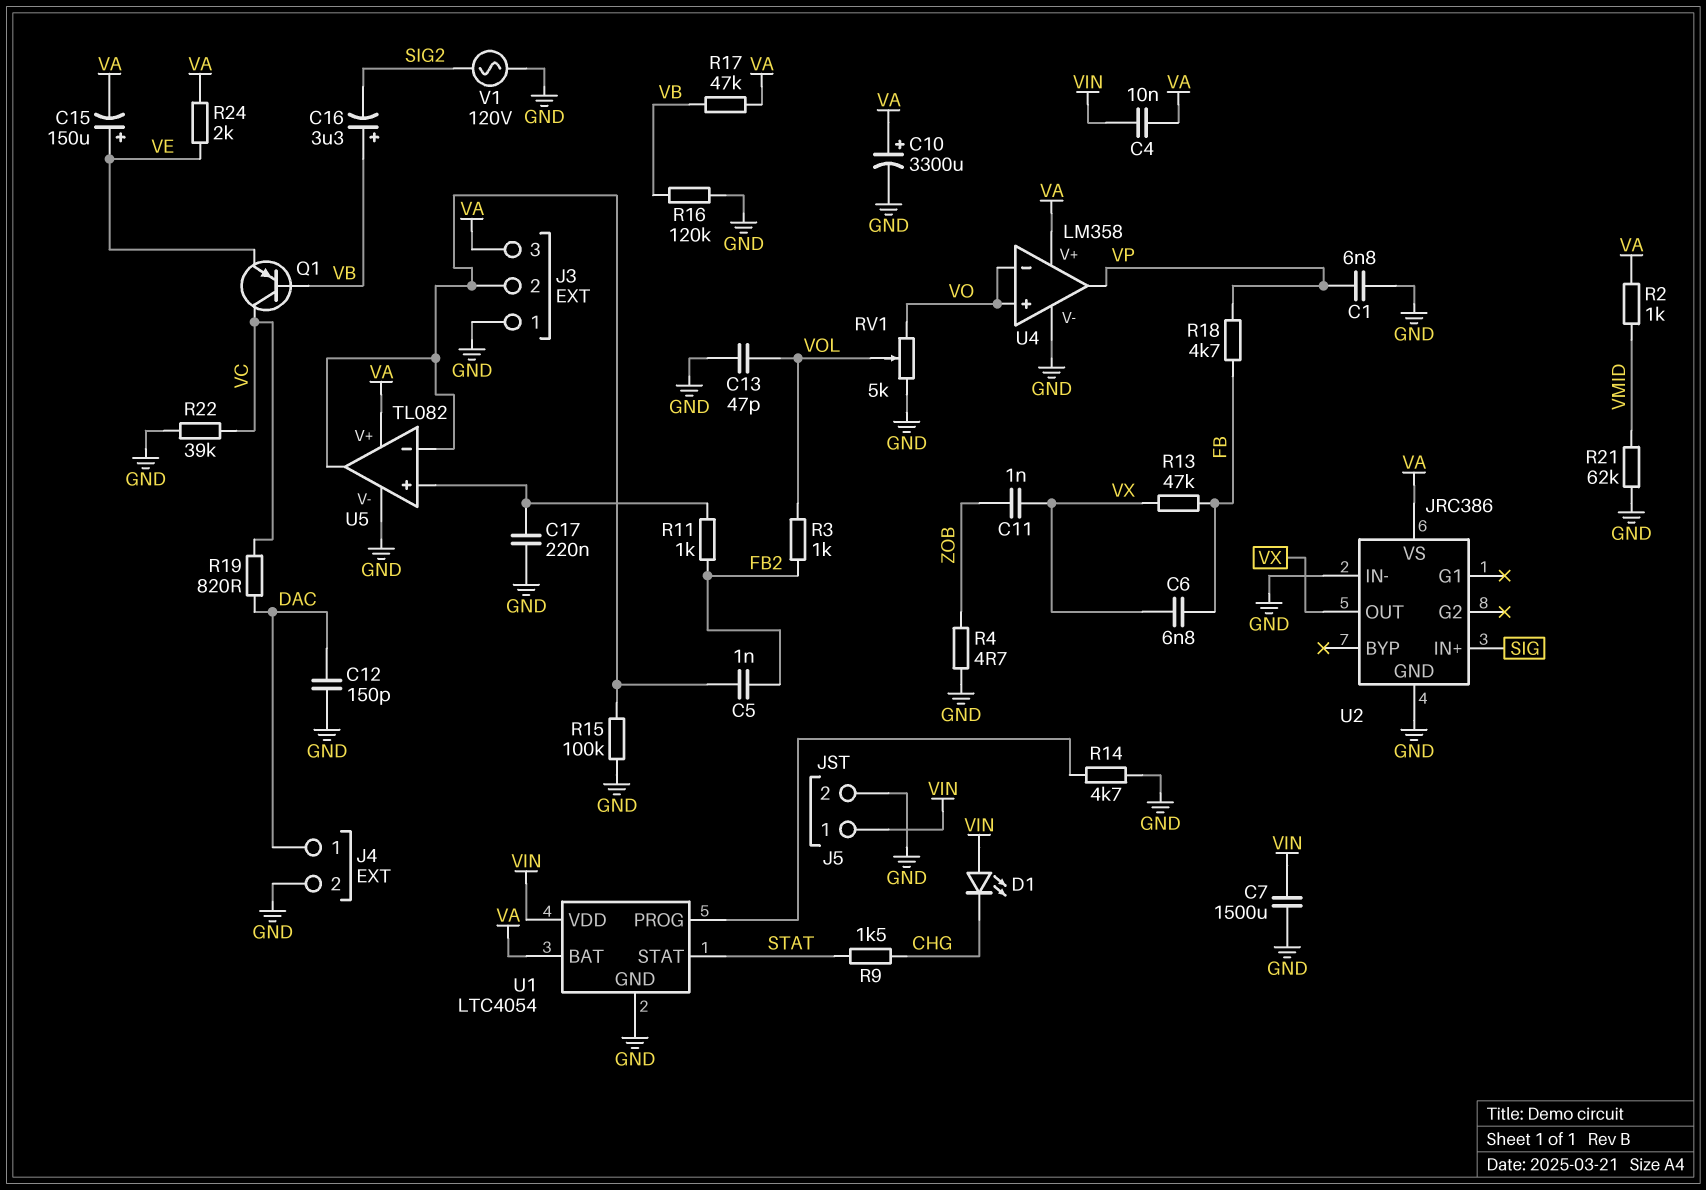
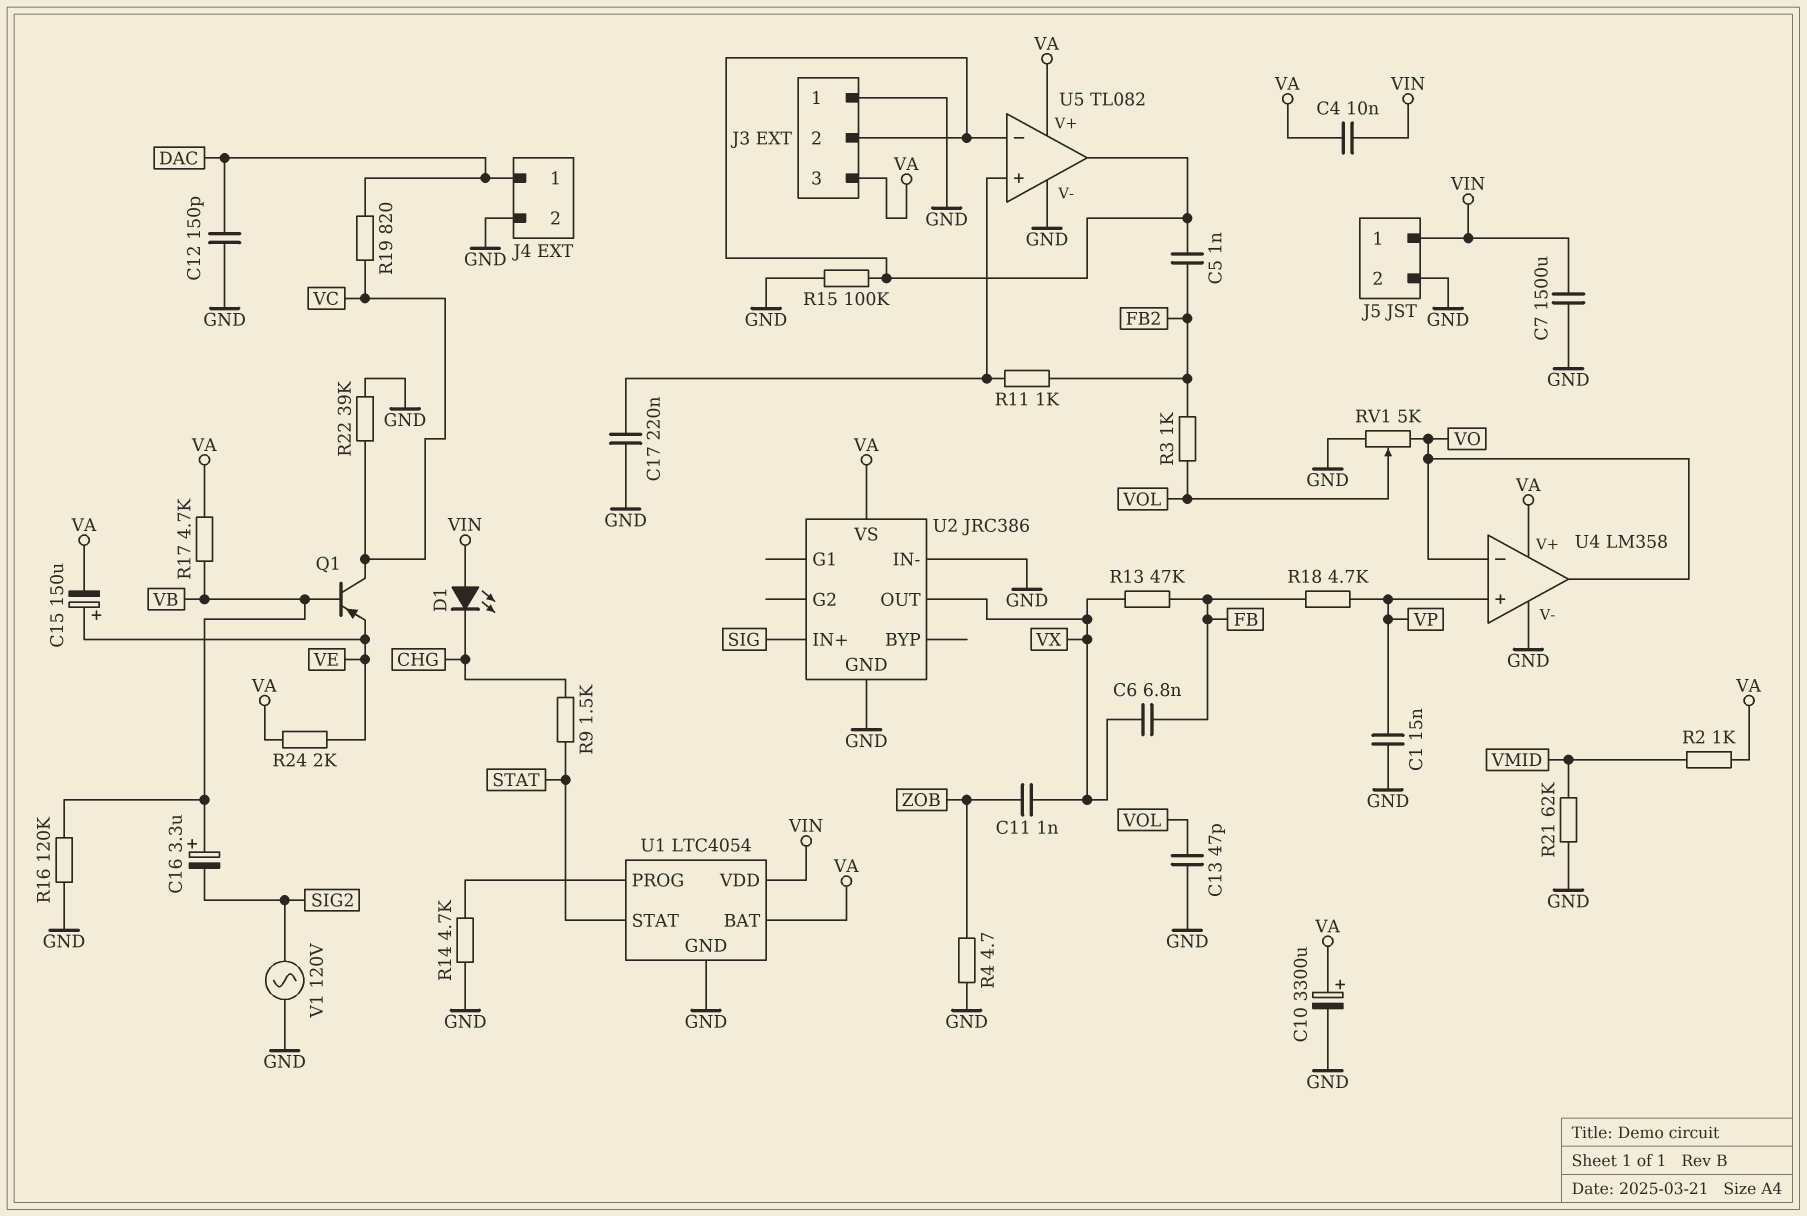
C1: 6.8nF (GND, VP) -> 15nF (GND, VP)
R17: 47k (VA, VB) -> 4.7k (VA, VB)
U4 pin in+: VO -> VP
U4 pin out: VP -> VO

